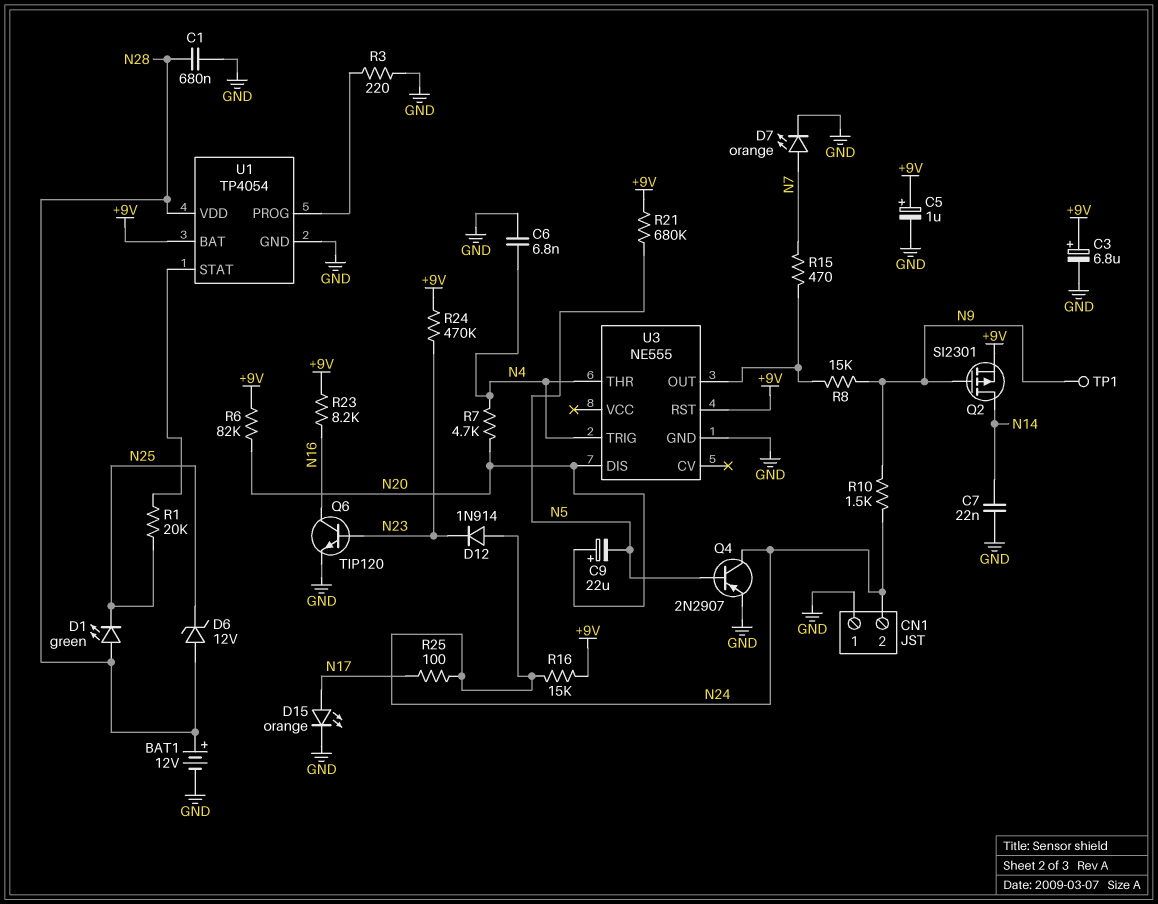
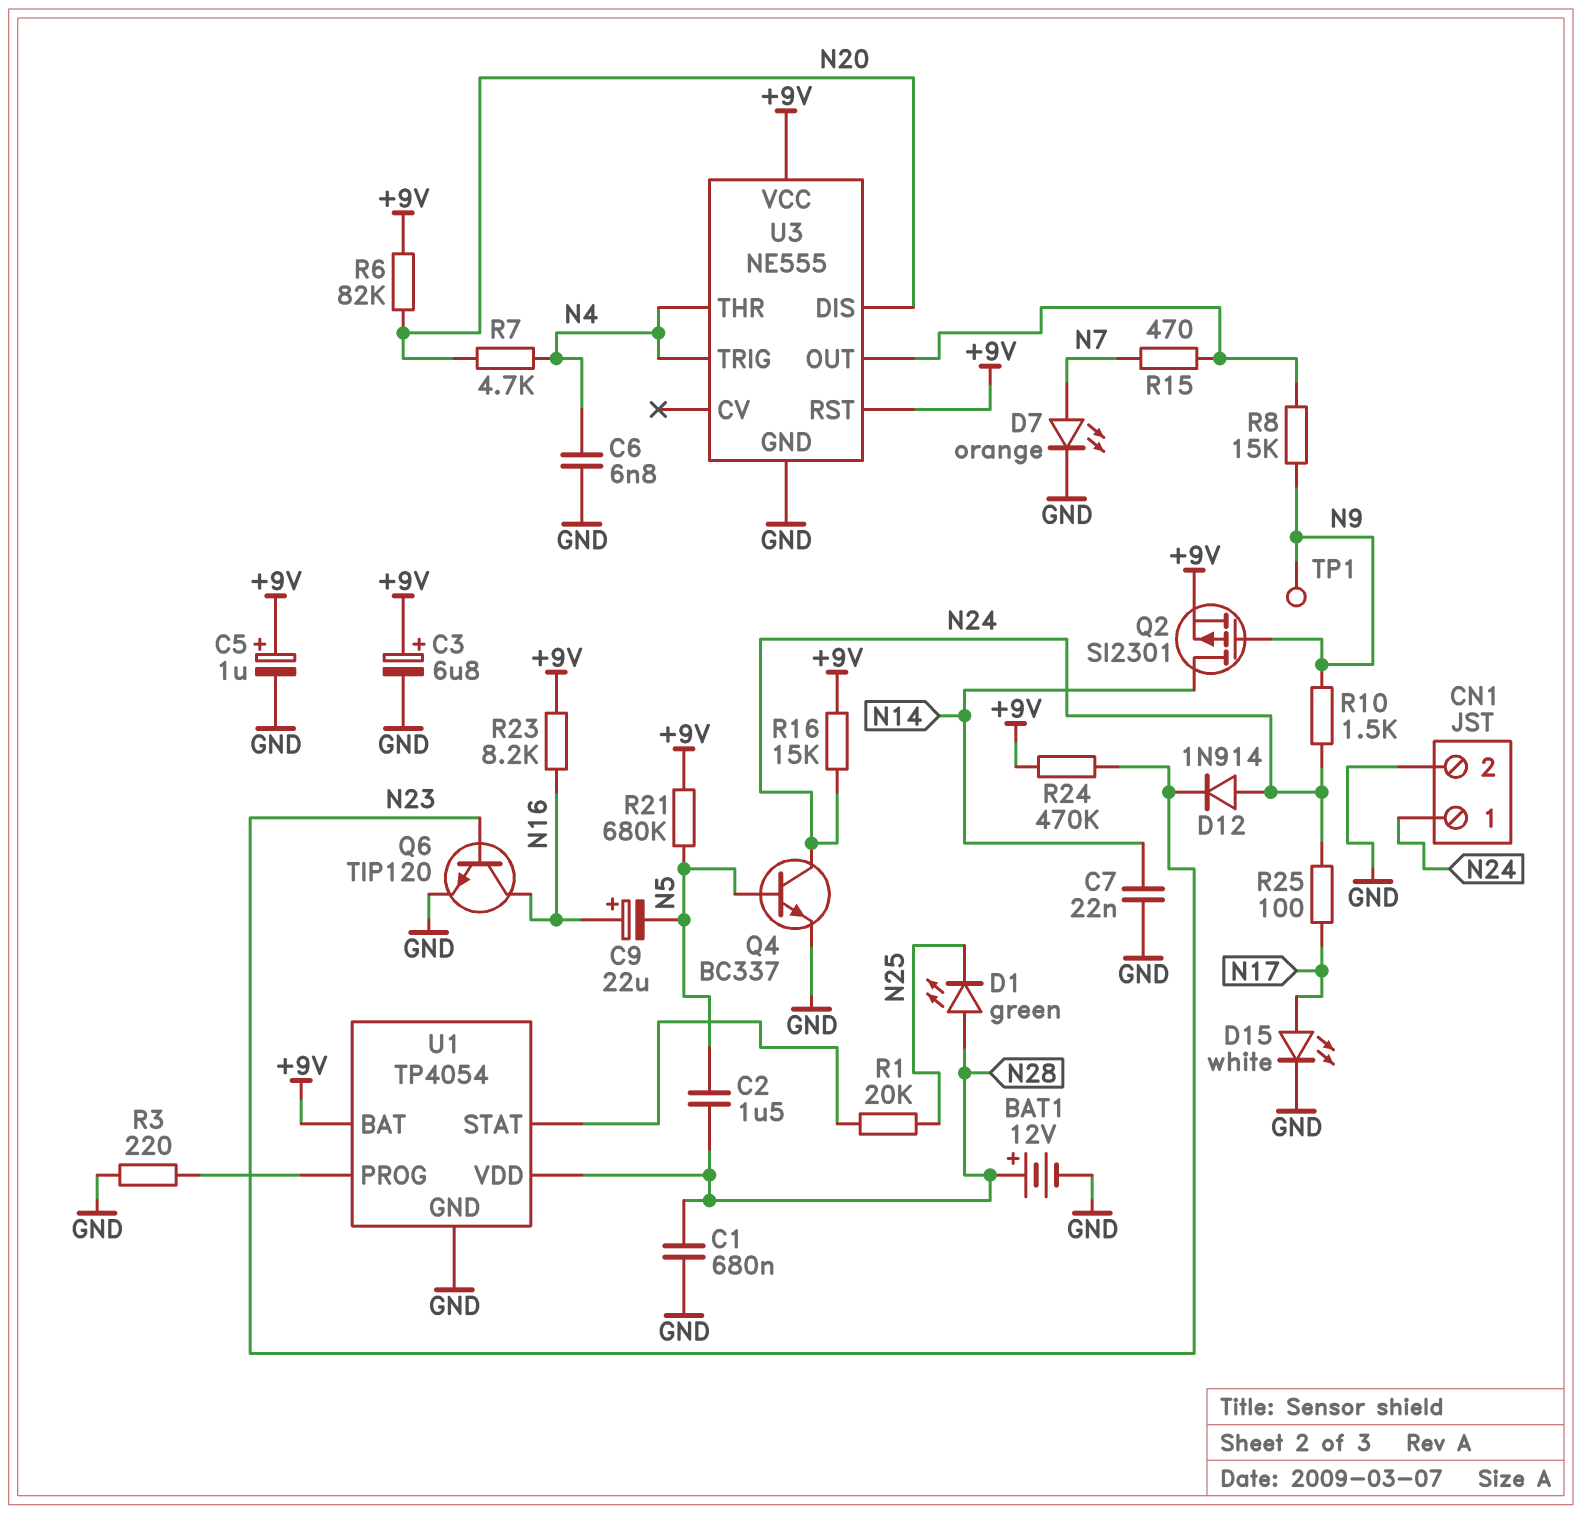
C2: none -> 1.5uF (N5, N28)
C9: 22uF (plus N20, minus N5) -> 22uF (plus N16, minus N5)
CN1 pin 1: GND -> N24
CN1 pin 2: N24 -> GND
D6: zener 12V (A N28, K N25) -> none
D15: LED orange (A N17, K GND) -> LED white (A N17, K GND)
Q4: PNP 2N2907 (B N5, C N24, E GND) -> NPN BC337 (B N5, C N24, E GND)
U3 pin VCC: none -> +9V

